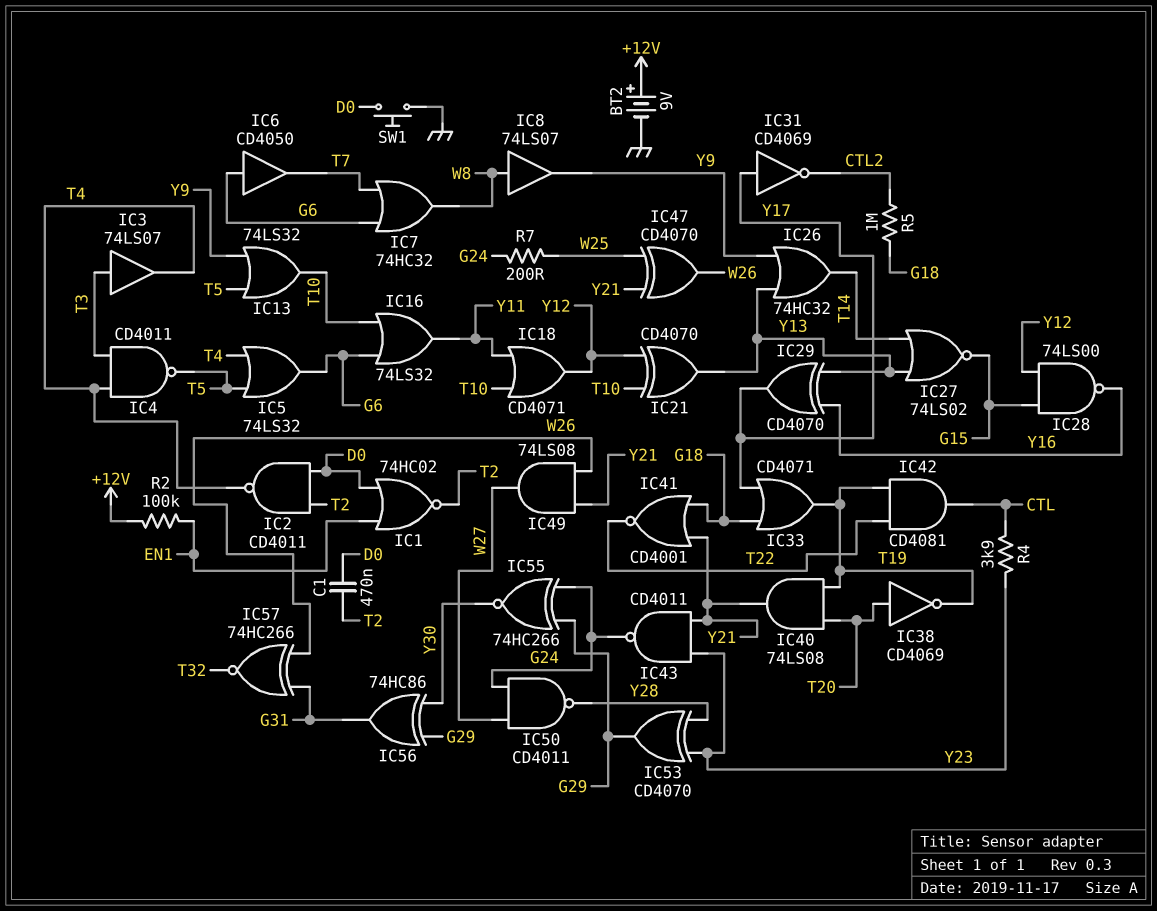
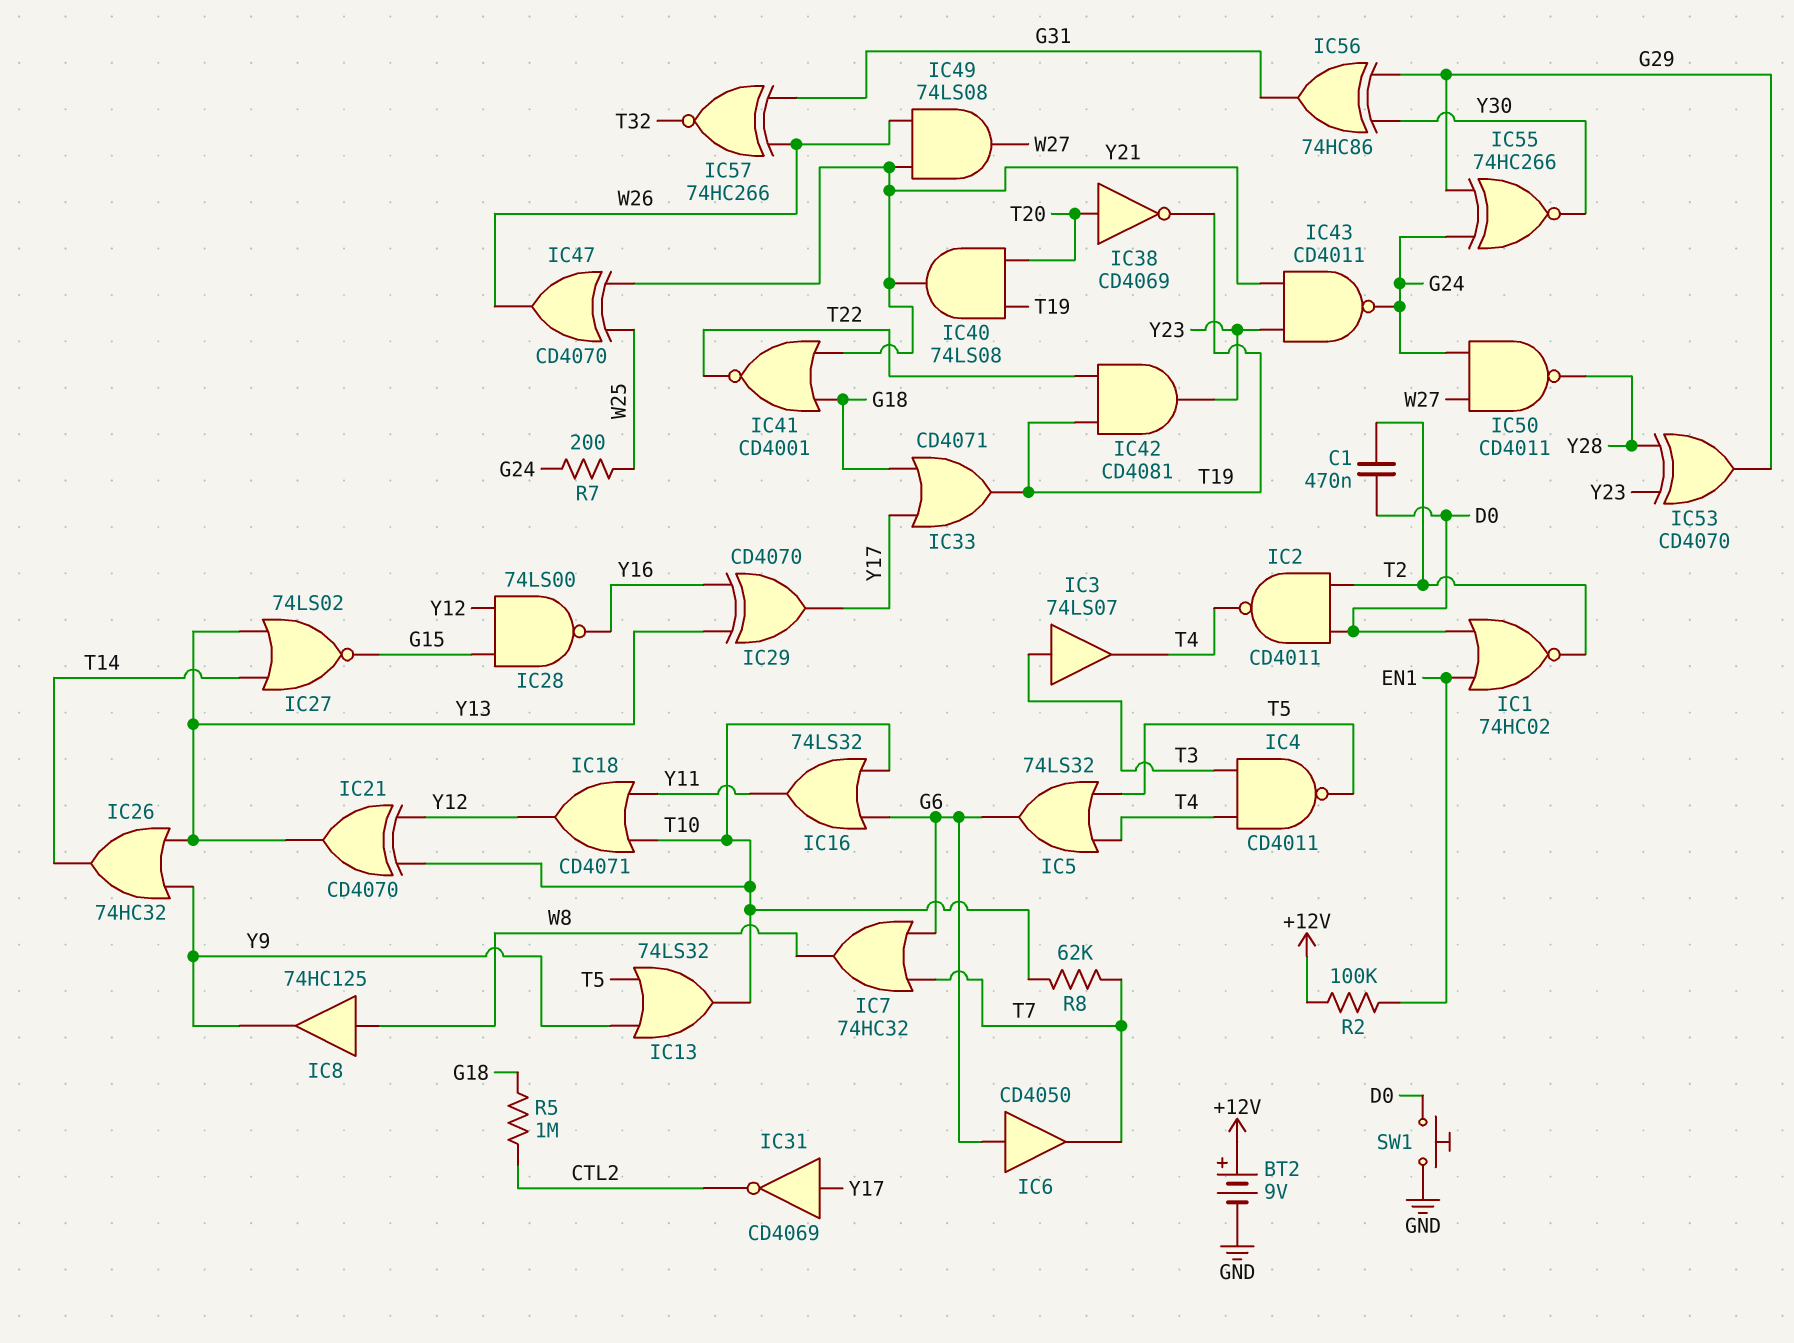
IC8: buffer 74LS07 (in W8, out Y9) -> buffer 74HC125 (in W8, out Y9)
IC42: AND CD4081 (in T19, in T22, out CTL) -> AND CD4081 (in T19, in T22, out Y23)
R4: 3.9k (CTL, Y23) -> none
R8: none -> 62k (T7, T10)

